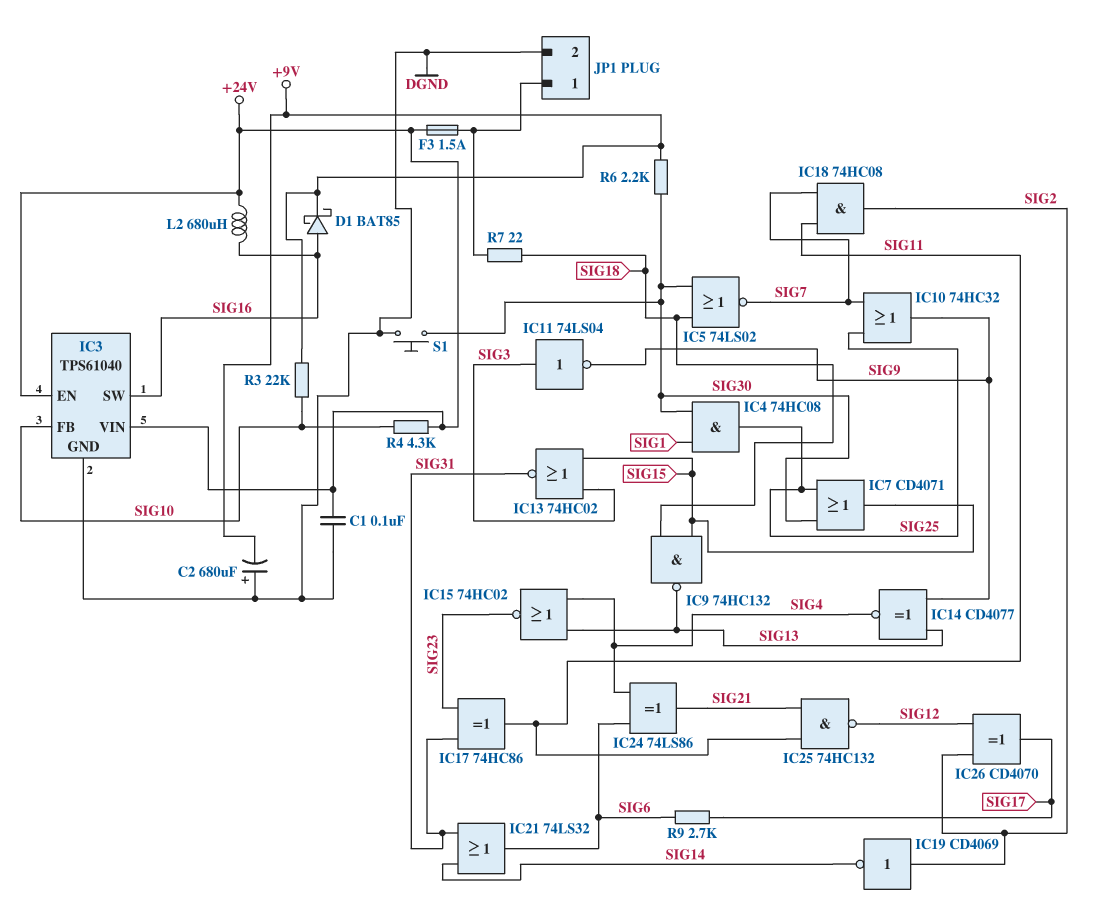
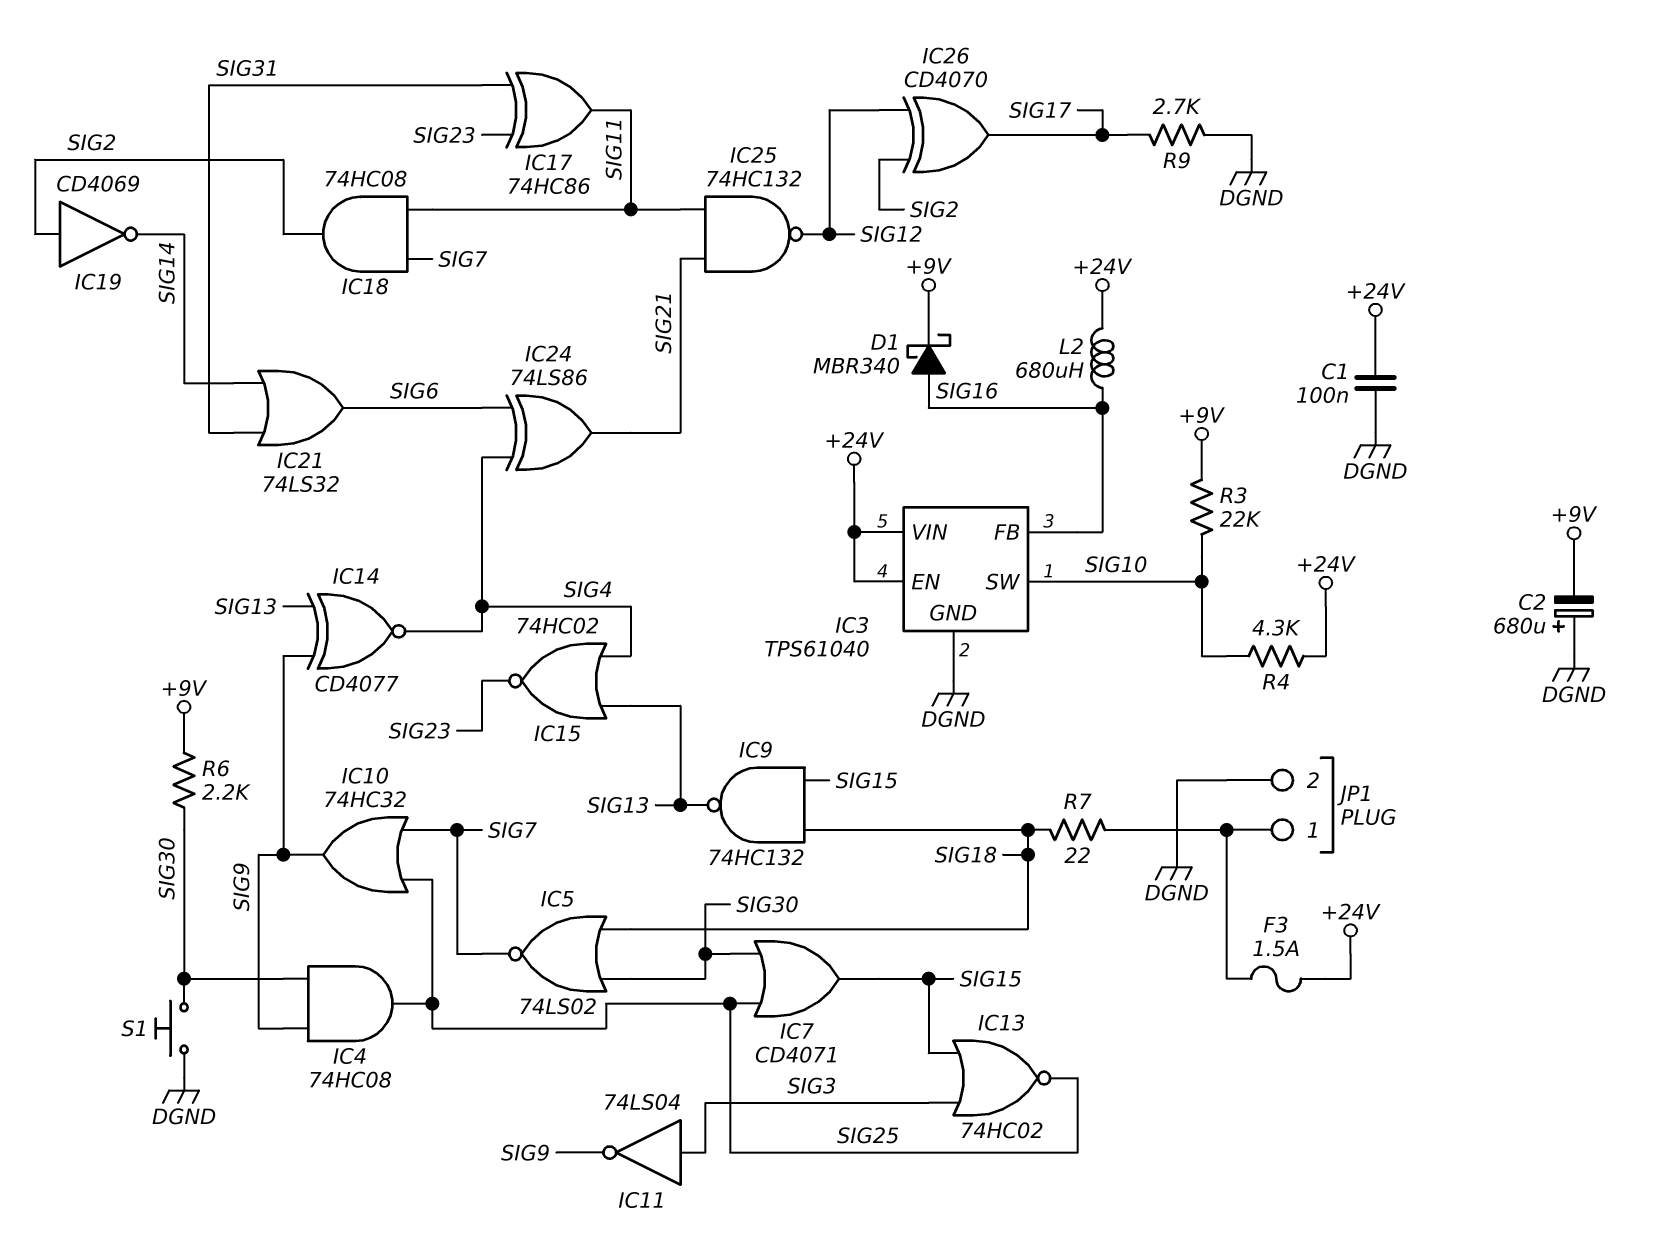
D1: schottky BAT85 (A SIG16, K +9V) -> schottky MBR340 (A SIG16, K +9V)
IC3 pin FB: SIG10 -> SIG16
IC3 pin SW: SIG16 -> SIG10
IC4: AND 74HC08 (in SIG1, in SIG30, out SIG25) -> AND 74HC08 (in SIG9, in SIG30, out SIG25)
IC13: NOR 74HC02 (in SIG3, in SIG15, out SIG31) -> NOR 74HC02 (in SIG3, in SIG15, out SIG25)
R9: 2.7k (SIG6, SIG17) -> 2.7k (DGND, SIG17)

